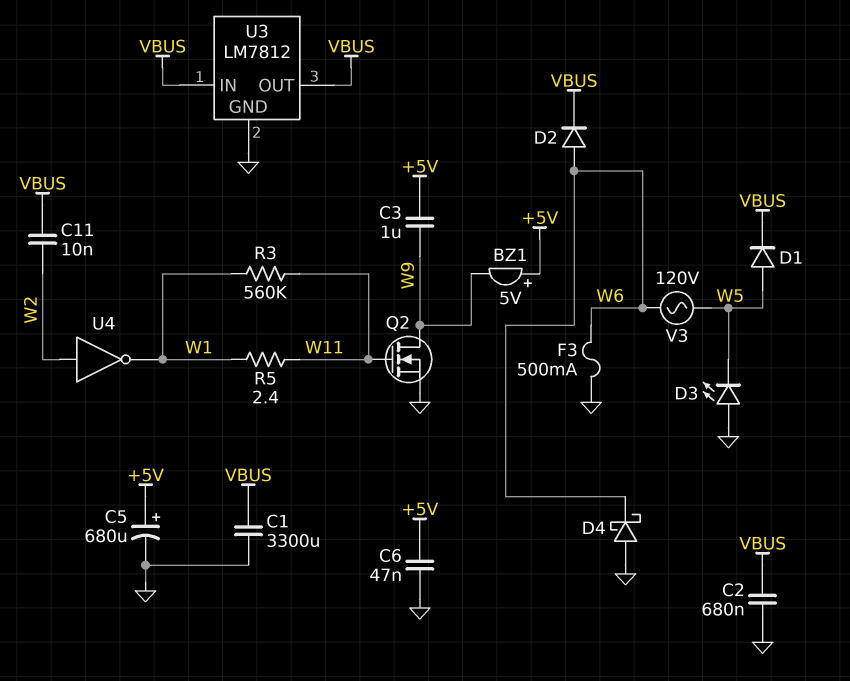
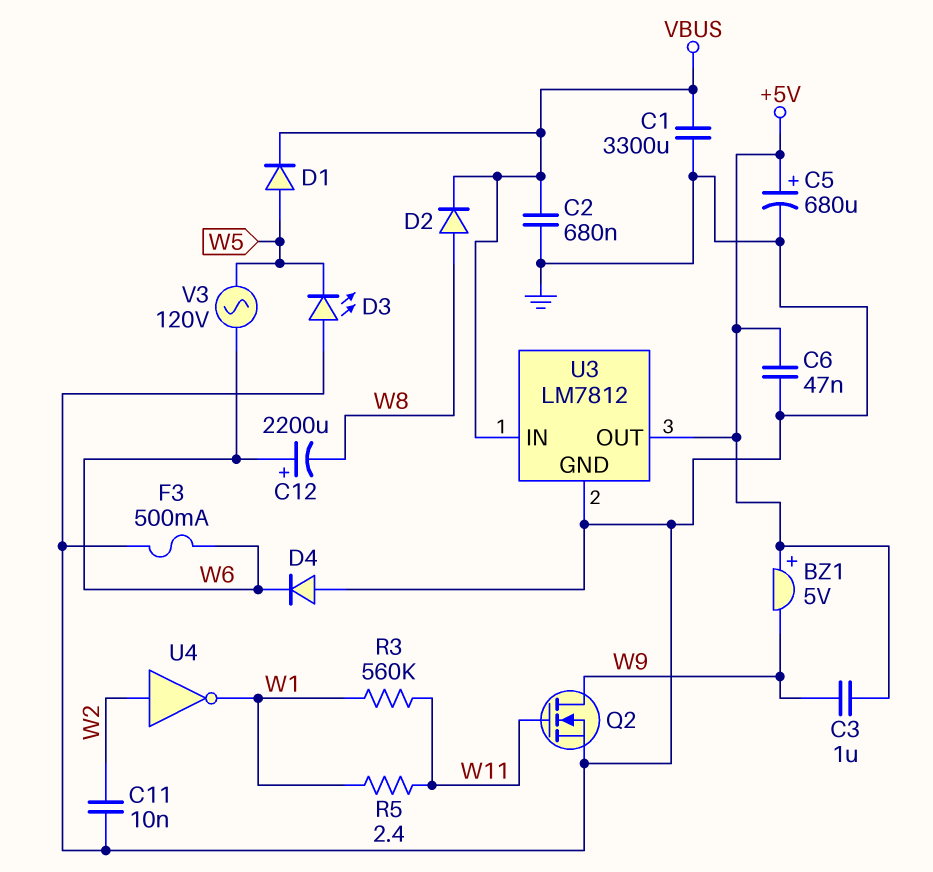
C11: 10nF (VBUS, W2) -> 10nF (GND, W2)
C12: none -> 2200uF (plus W6, minus W8)
D2: diode (A W6, K VBUS) -> diode (A W8, K VBUS)
D4: schottky (A GND, K W6) -> diode (A GND, K W6)
U3 pin OUT: VBUS -> +5V

